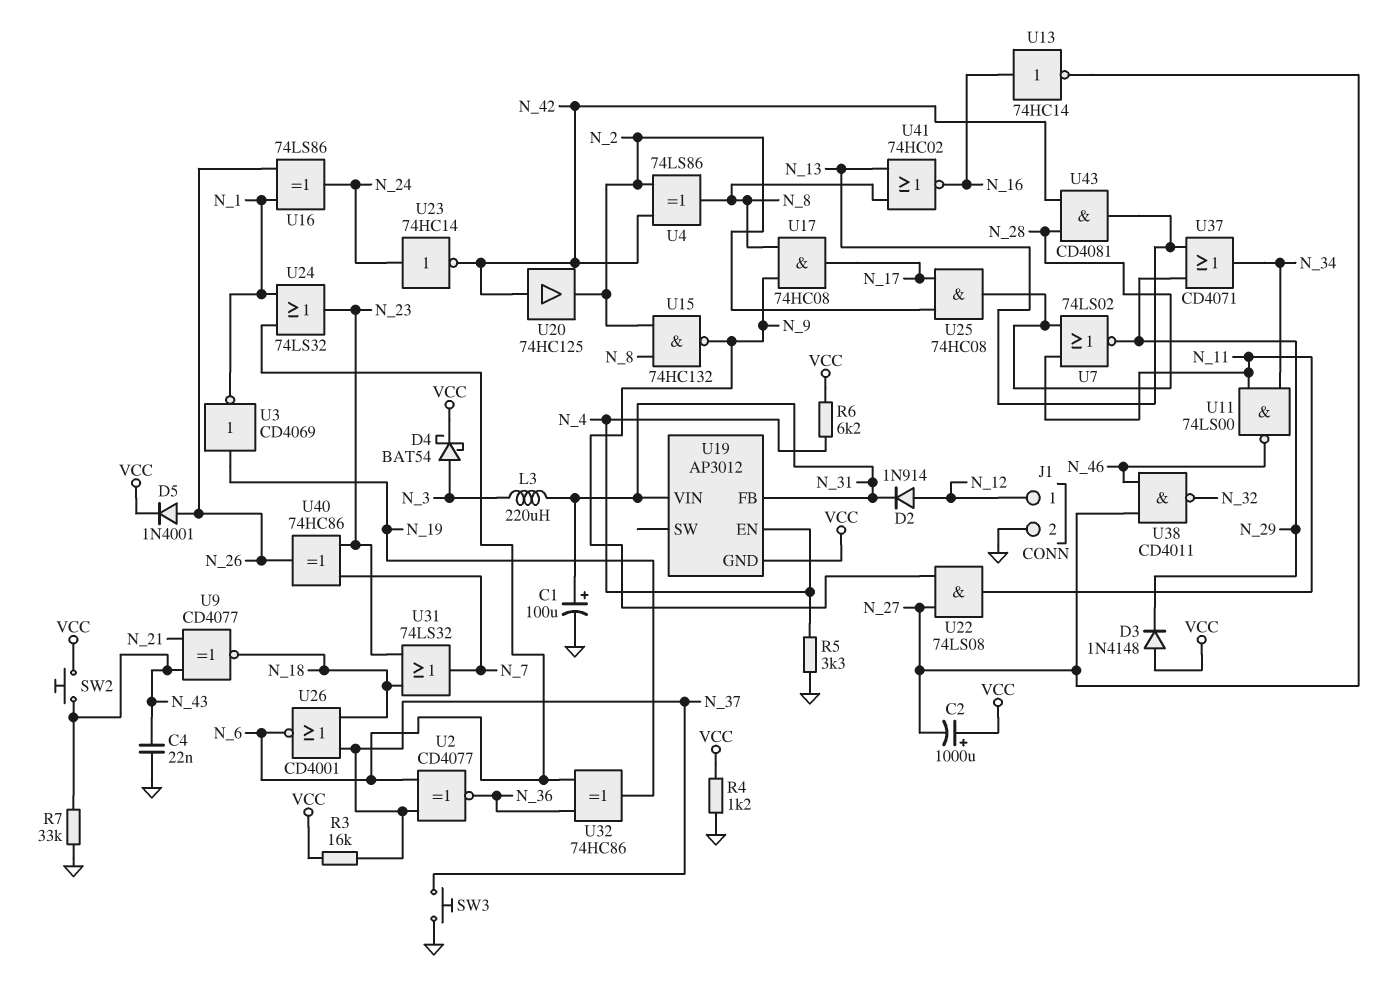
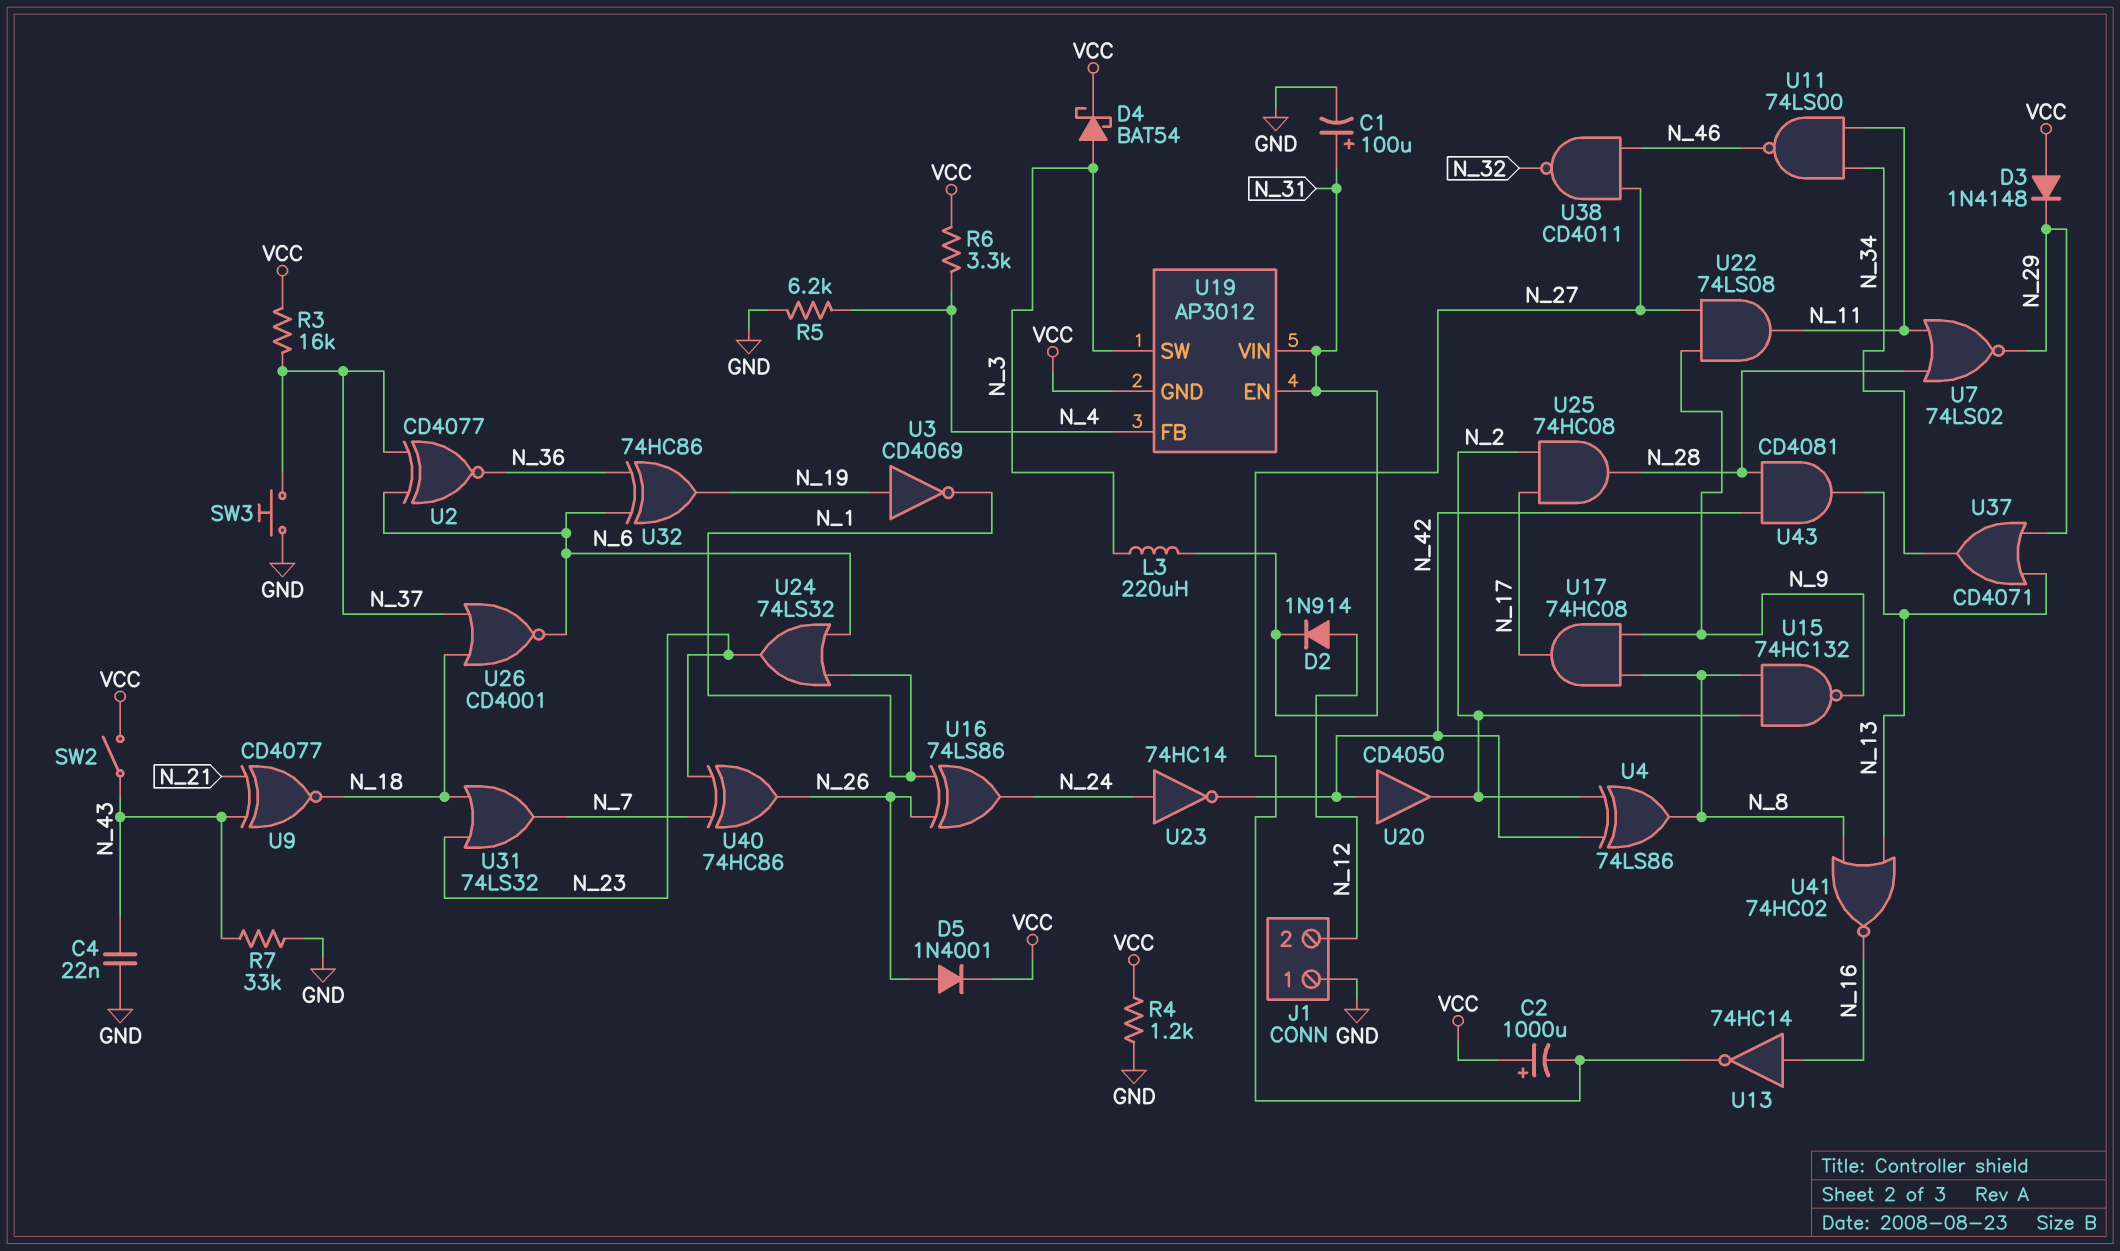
J1 pin 1: N_12 -> GND
J1 pin 2: GND -> N_12
R5: 3.3k (GND, N_4) -> 6.2k (GND, N_4)
R6: 6.2k (N_4, VCC) -> 3.3k (N_4, VCC)
SW2: button (N_43, VCC) -> switch (N_43, VCC)
U19 pin EN: N_4 -> N_31
U19 pin FB: N_31 -> N_4
U19 pin SW: none -> N_3
U20: buffer 74HC125 (in N_42, out N_2) -> buffer CD4050 (in N_42, out N_2)

